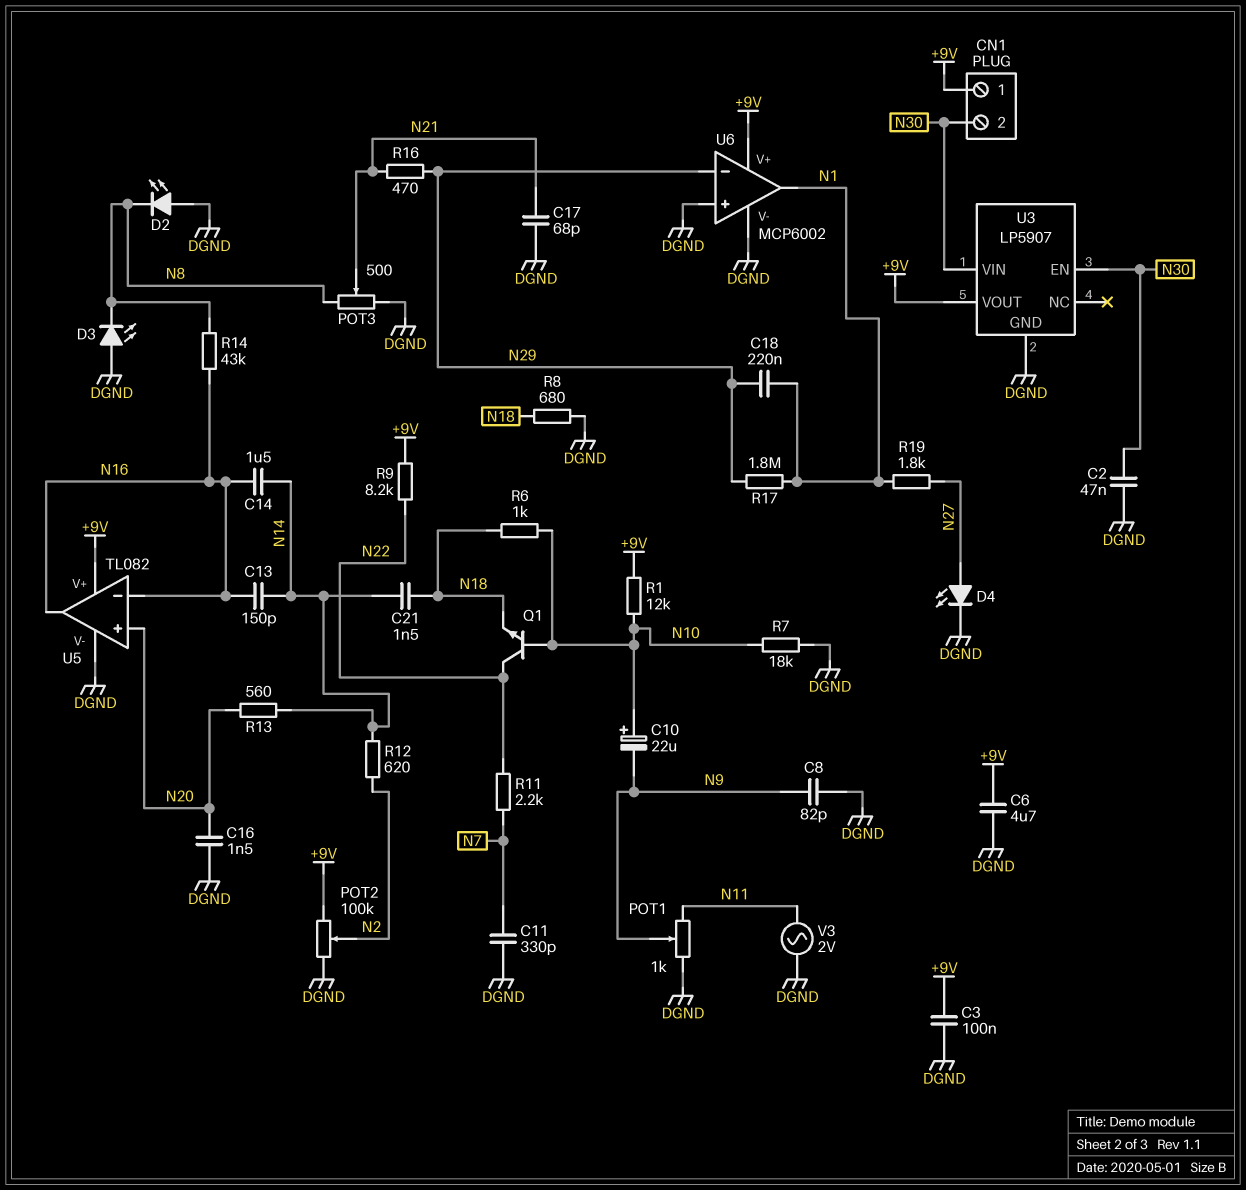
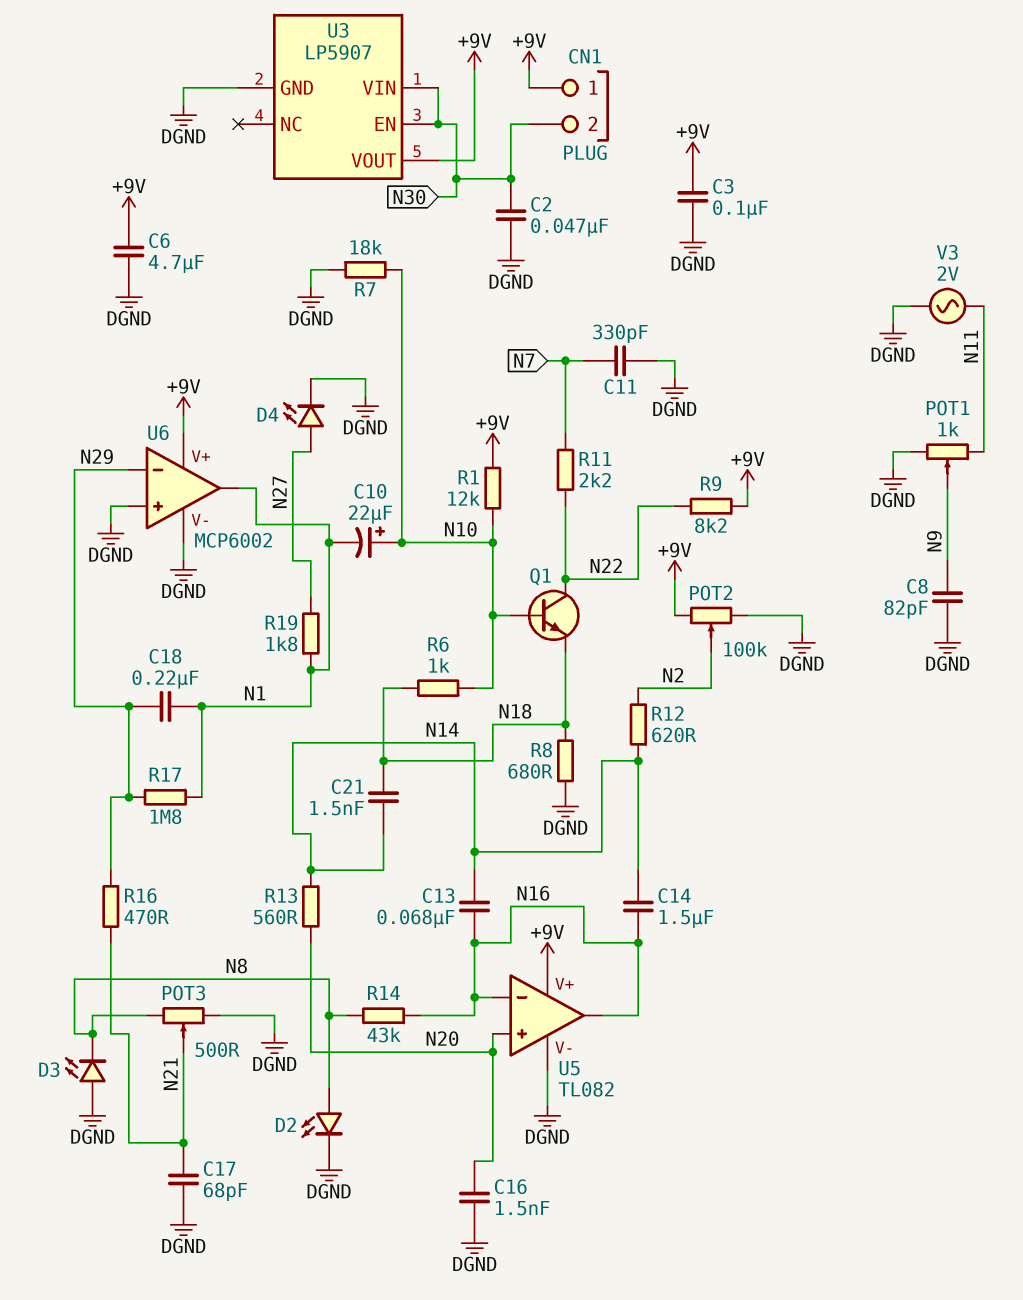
C10: 22uF (plus N10, minus N9) -> 22uF (plus N10, minus N1)
C13: 150pF (N14, N16) -> 68nF (N14, N16)
D2: LED (A DGND, K N8) -> LED (A N8, K DGND)

